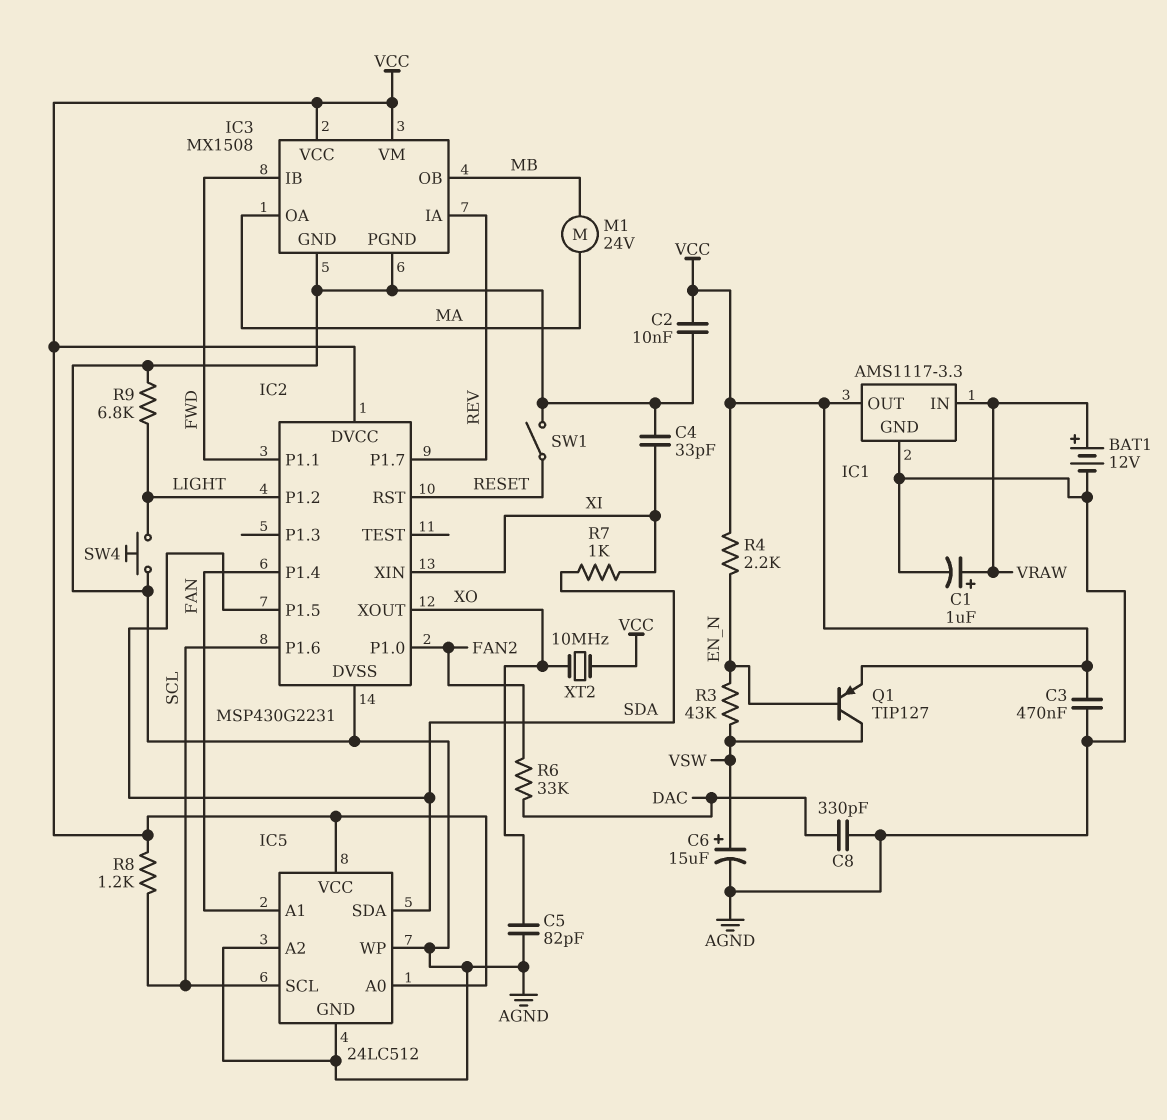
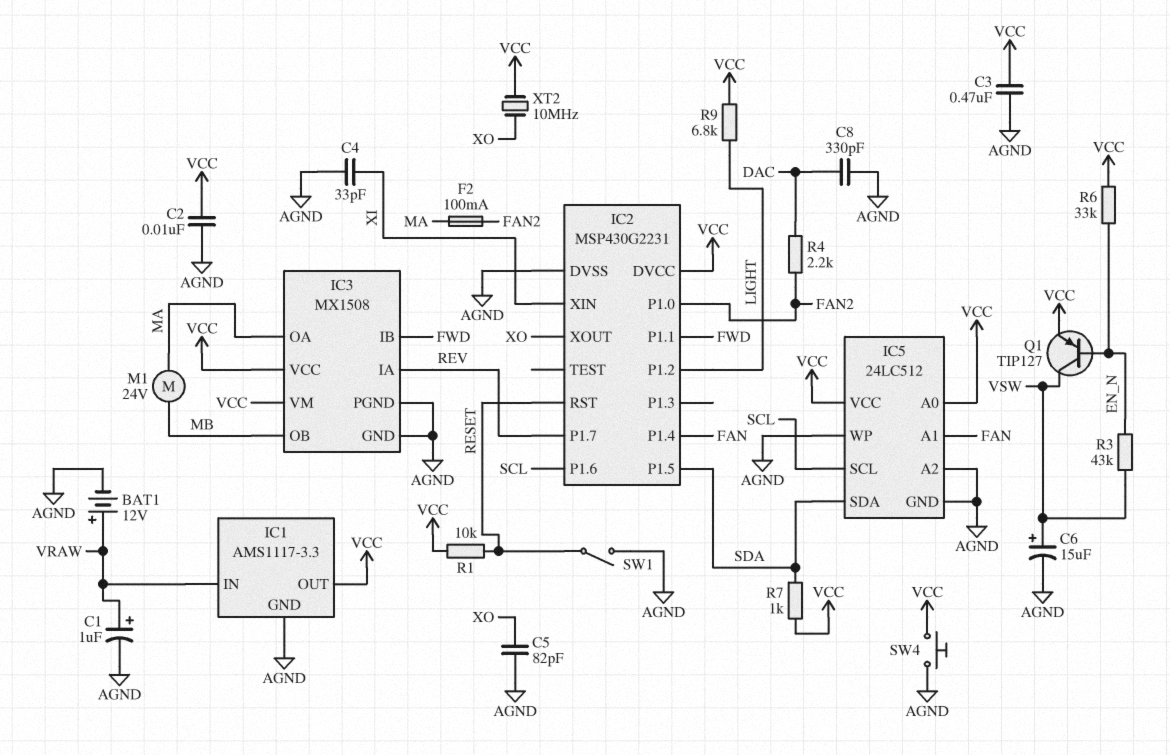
F2: none -> 100mA (FAN2, MA)
R1: none -> 10k (RESET, VCC)
R4: 2.2k (EN_N, VCC) -> 2.2k (DAC, FAN2)
R6: 33k (DAC, FAN2) -> 33k (EN_N, VCC)
R7: 1k (SDA, XI) -> 1k (SDA, VCC)
R8: 1.2k (SCL, VCC) -> none
R9: 6.8k (AGND, LIGHT) -> 6.8k (LIGHT, VCC)
SW4: button (AGND, LIGHT) -> button (AGND, VCC)

